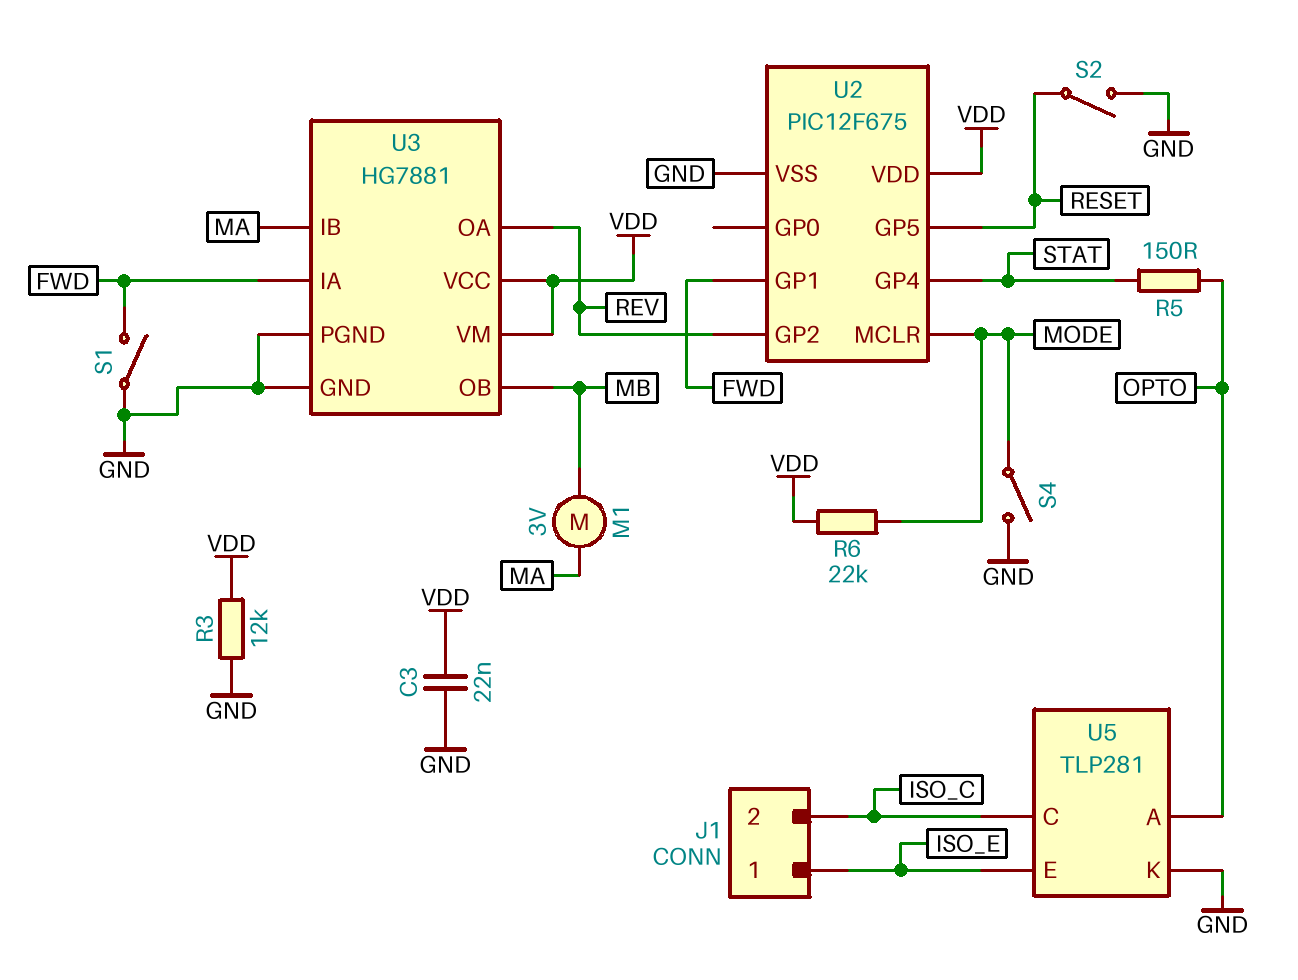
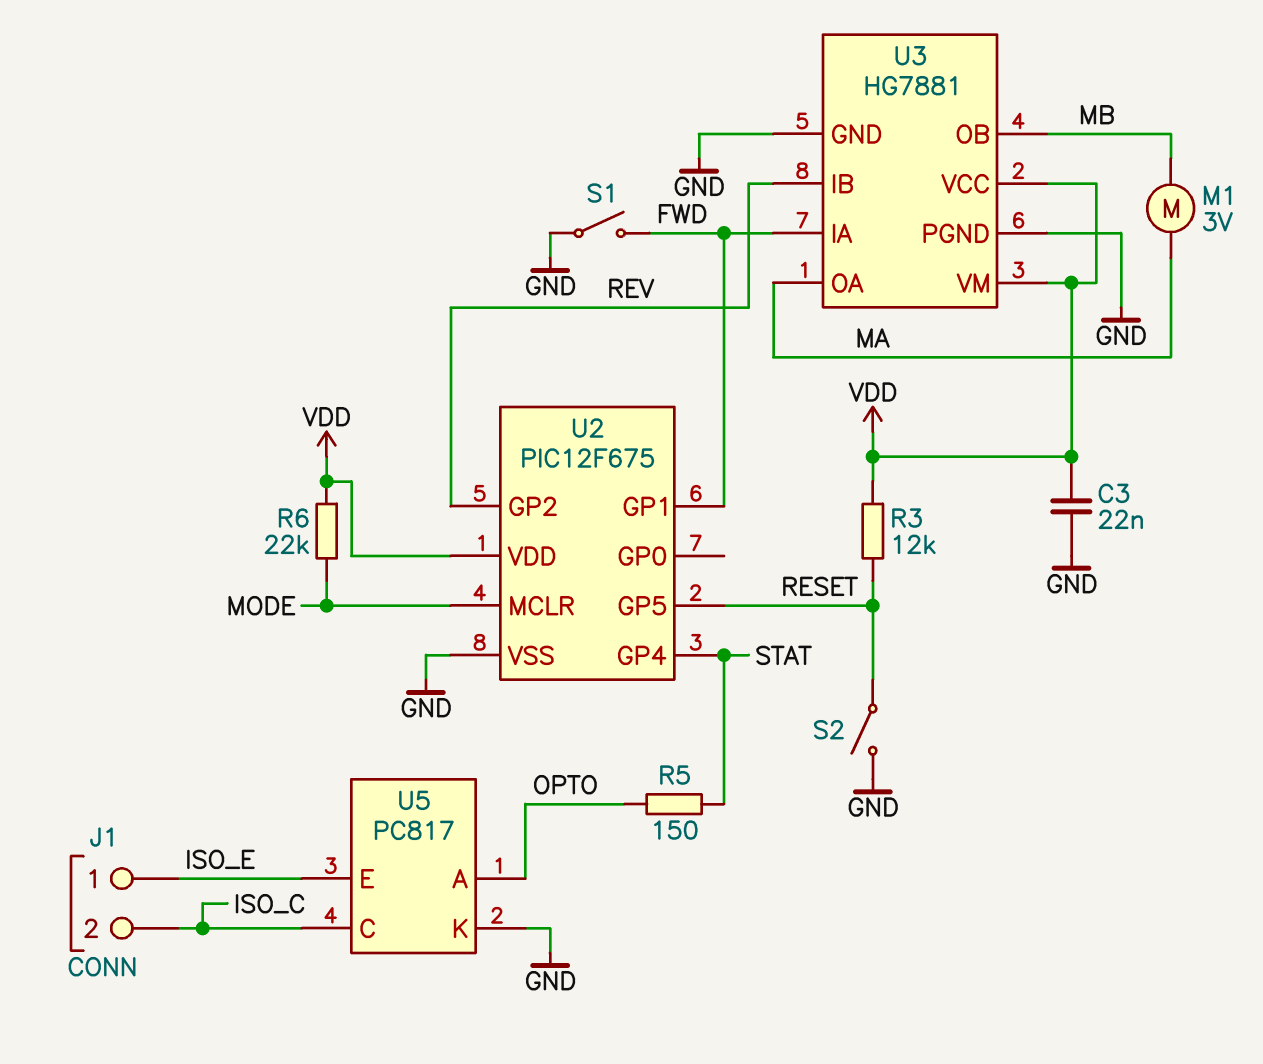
R3: 12k (GND, VDD) -> 12k (RESET, VDD)
S4: switch (GND, MODE) -> none
U3 pin IB: MA -> REV
U3 pin OA: REV -> MA
U5: TLP281 -> PC817

